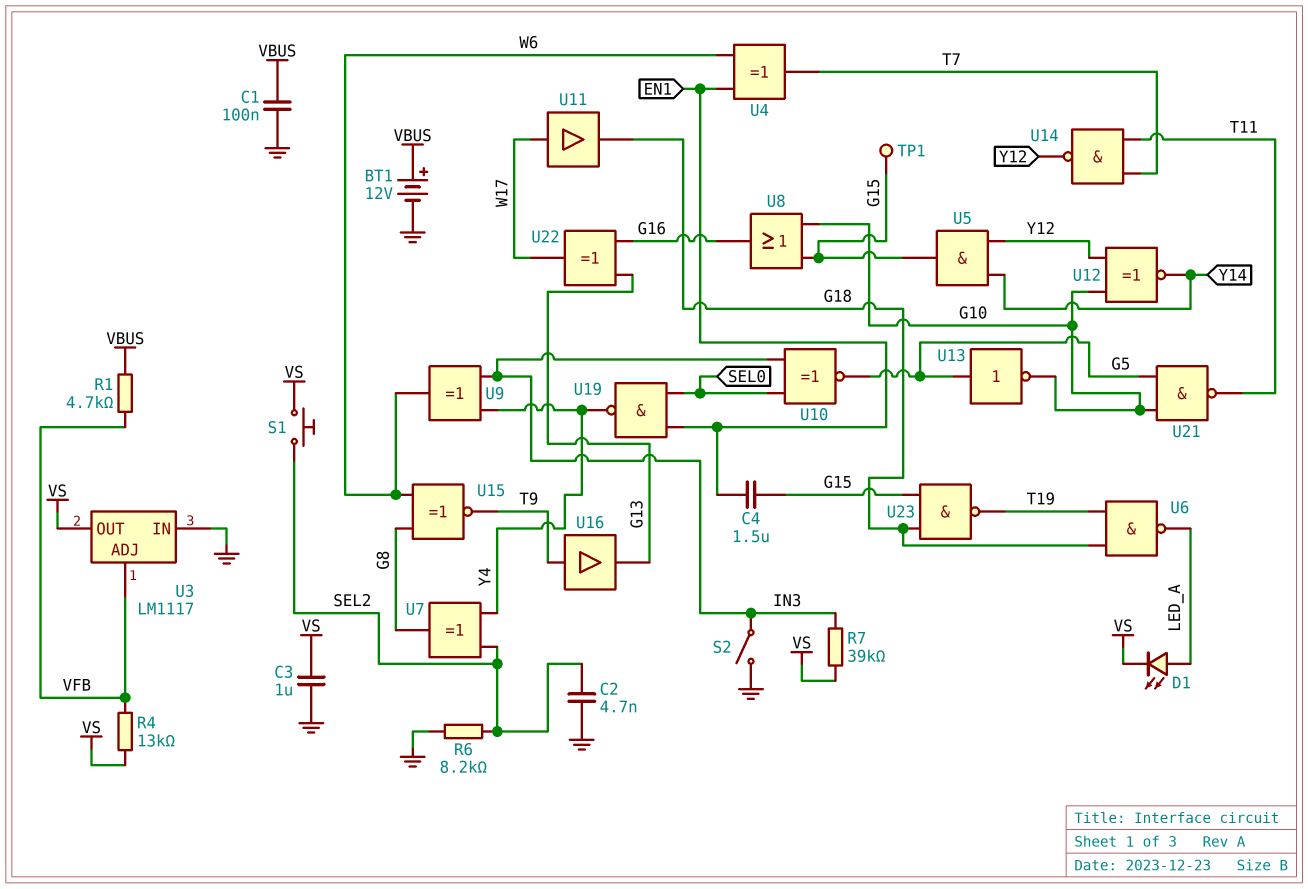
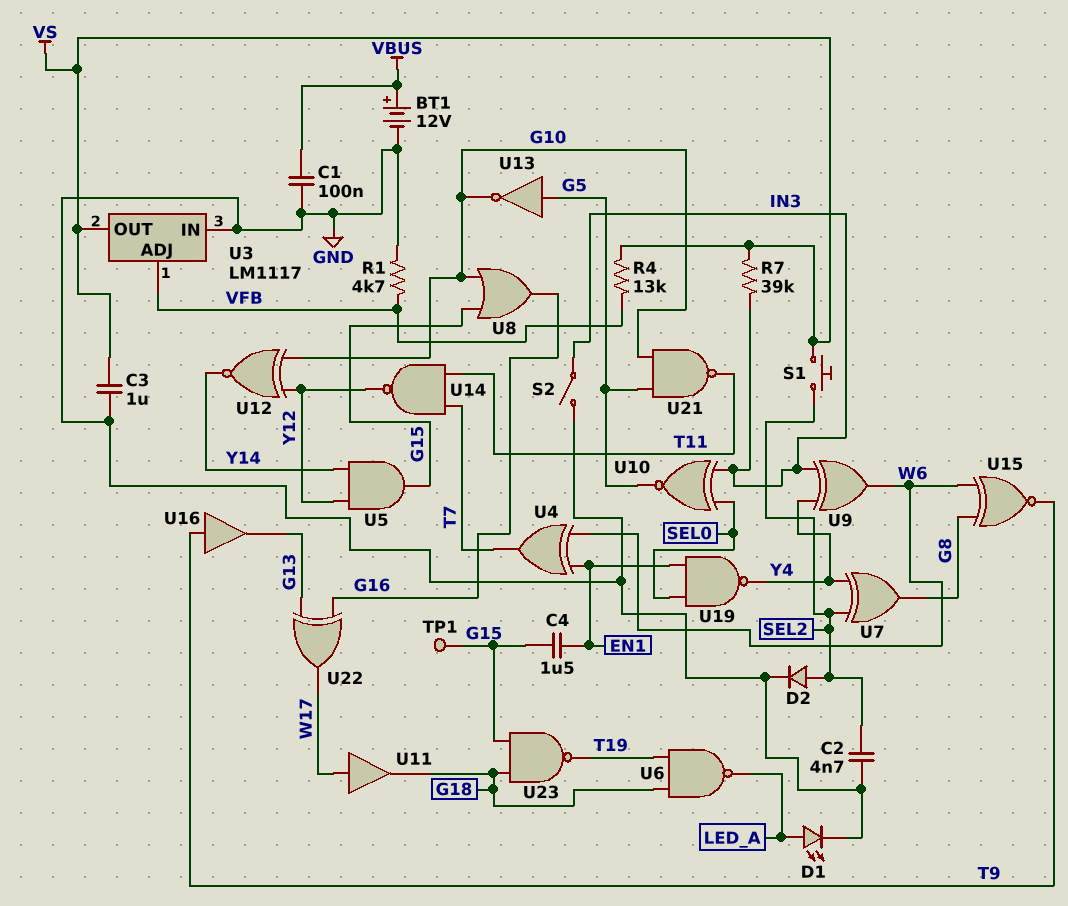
D1: LED (A LED_A, K VS) -> LED (A LED_A, K GND)
D2: none -> diode (A SEL2, K GND)
R1: 4.7k (VBUS, VFB) -> 4.7k (GND, VFB)
R6: 8.2k (GND, SEL2) -> none

